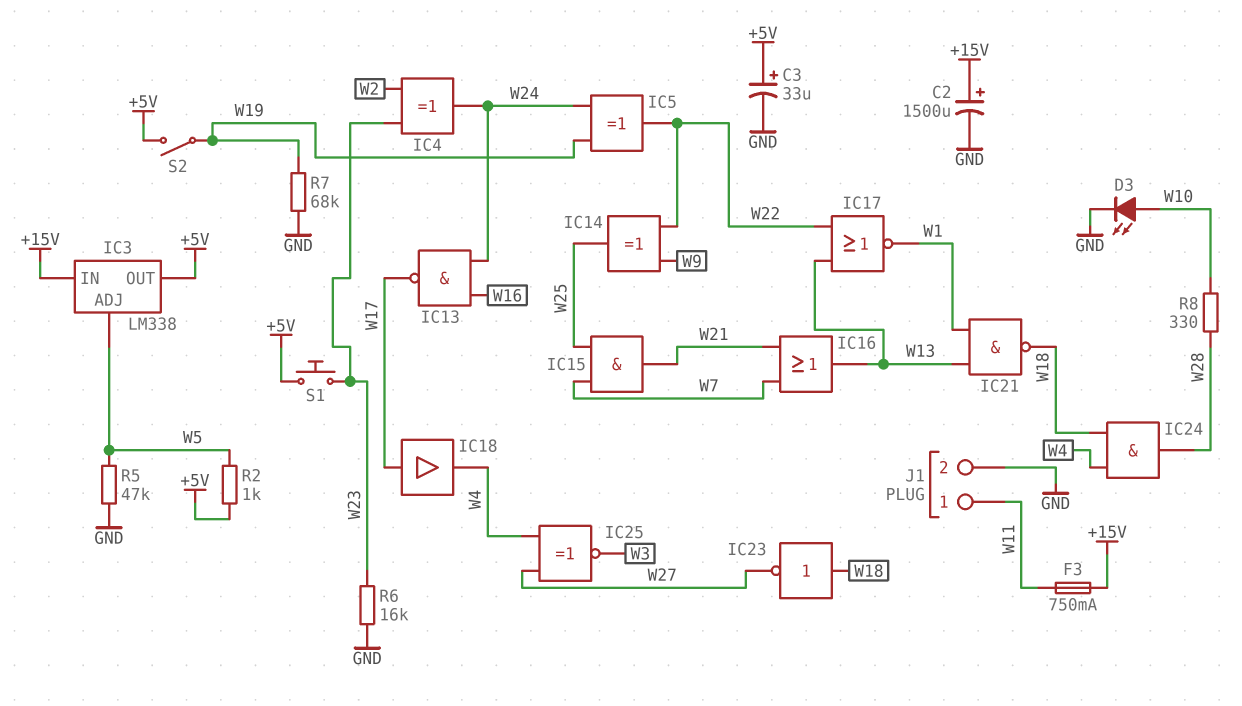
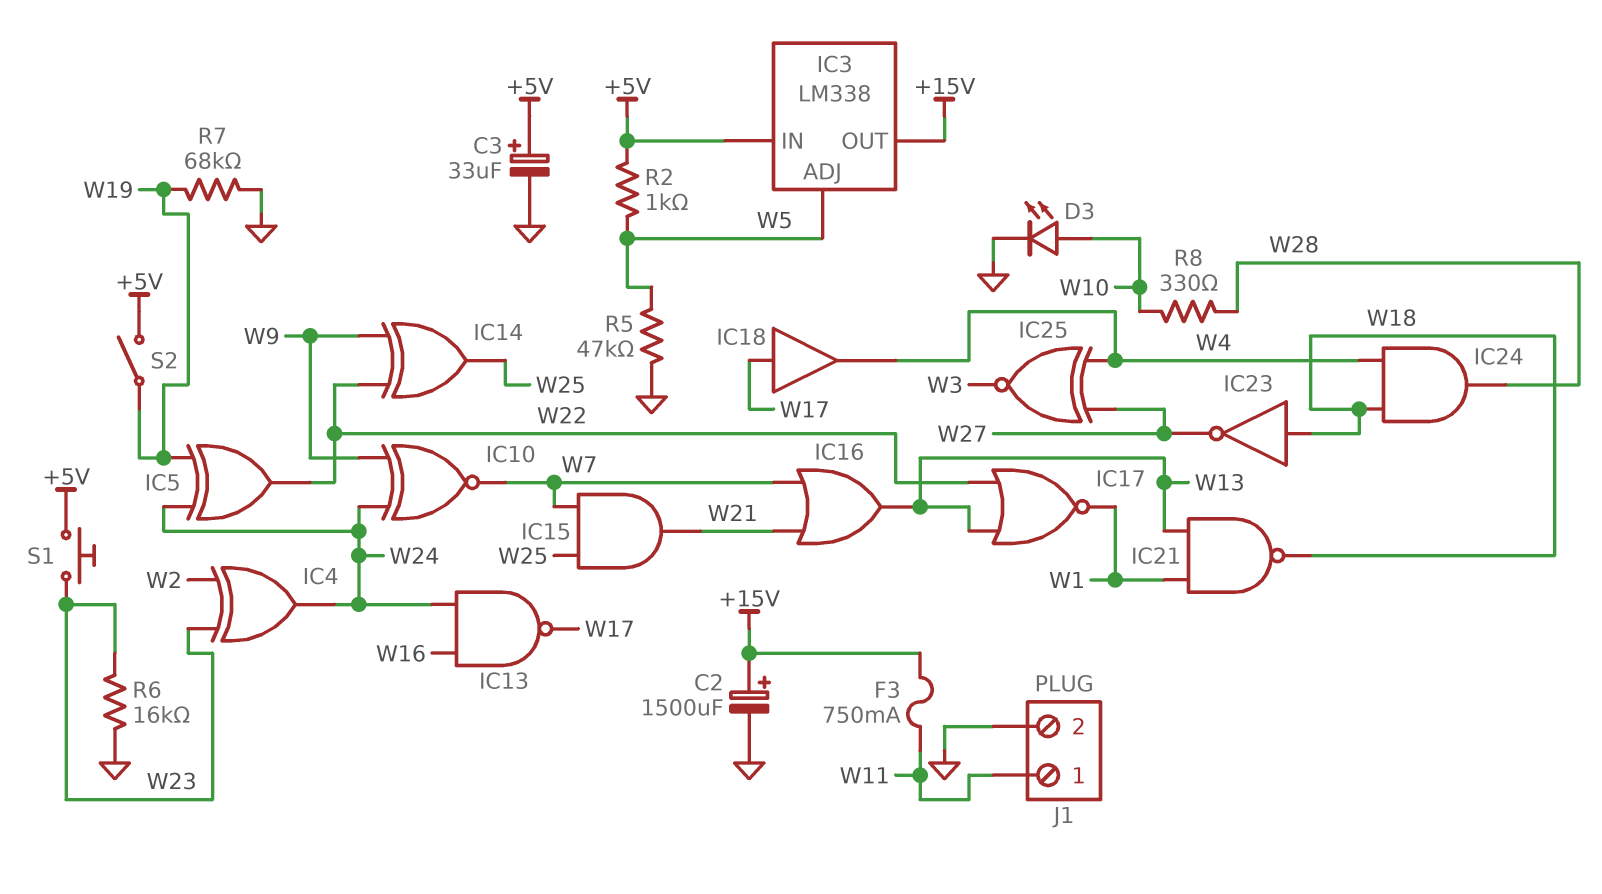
IC3 pin IN: +15V -> +5V
IC3 pin OUT: +5V -> +15V
IC10: none -> XNOR (in W9, in W24, out W7)

